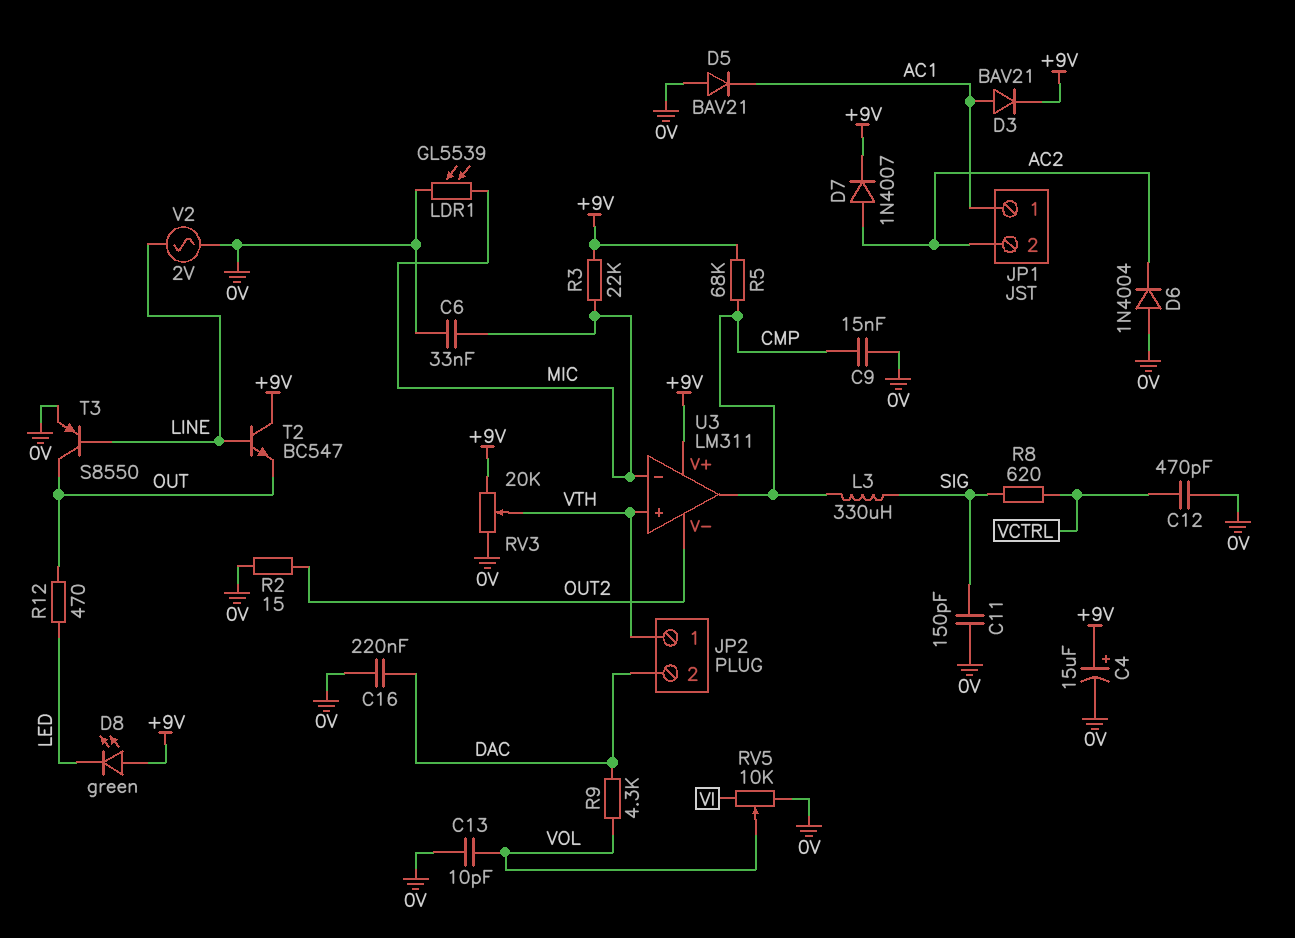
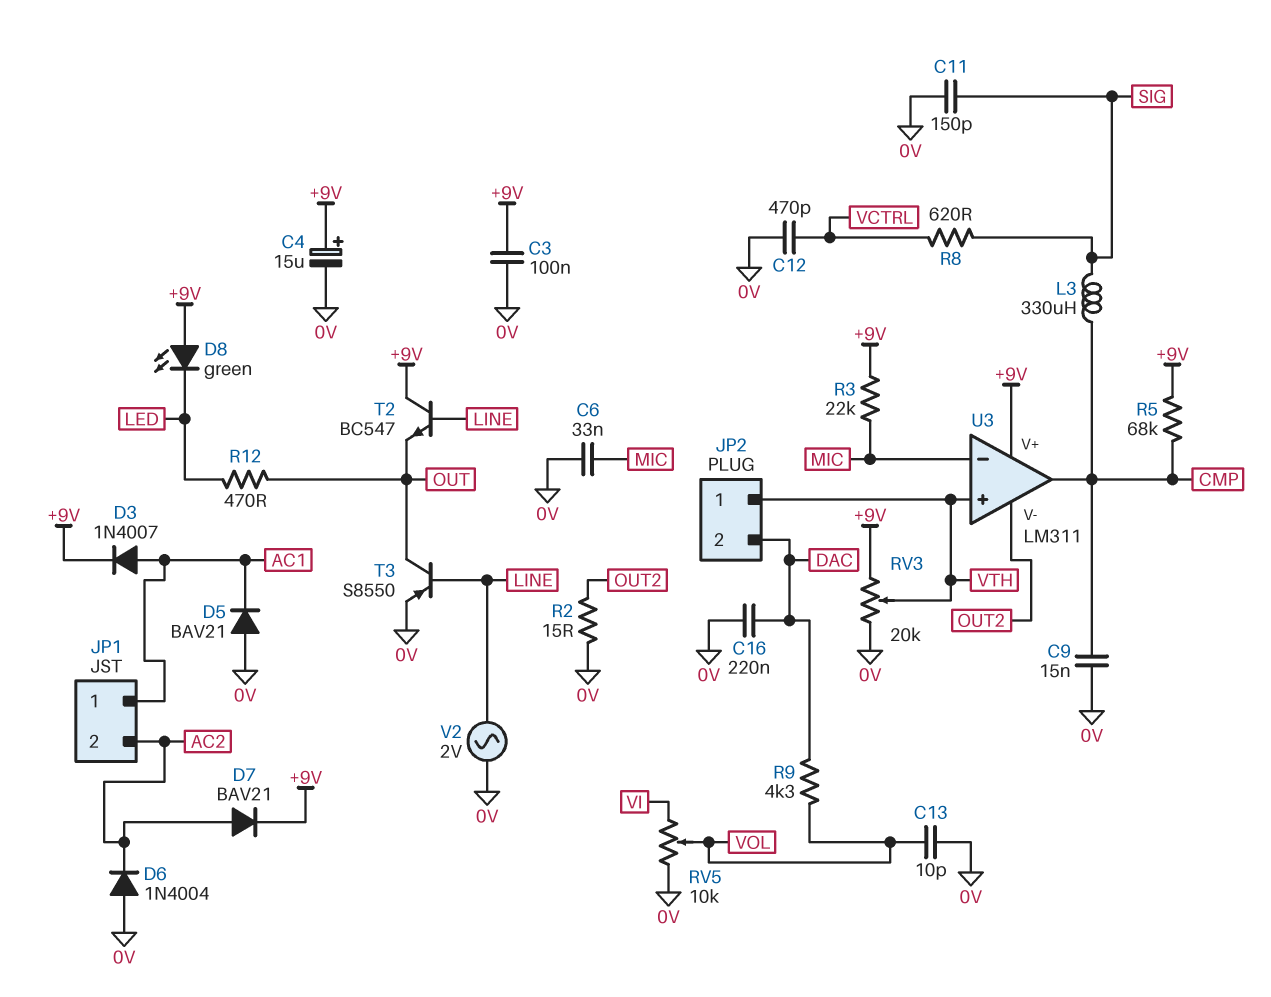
C3: none -> 100nF (+9V, 0V)
D3: diode BAV21 (A AC1, K +9V) -> diode 1N4007 (A AC1, K +9V)
D7: diode 1N4007 (A AC2, K +9V) -> diode BAV21 (A AC2, K +9V)
LDR1: GL5539 (0V, MIC) -> none

